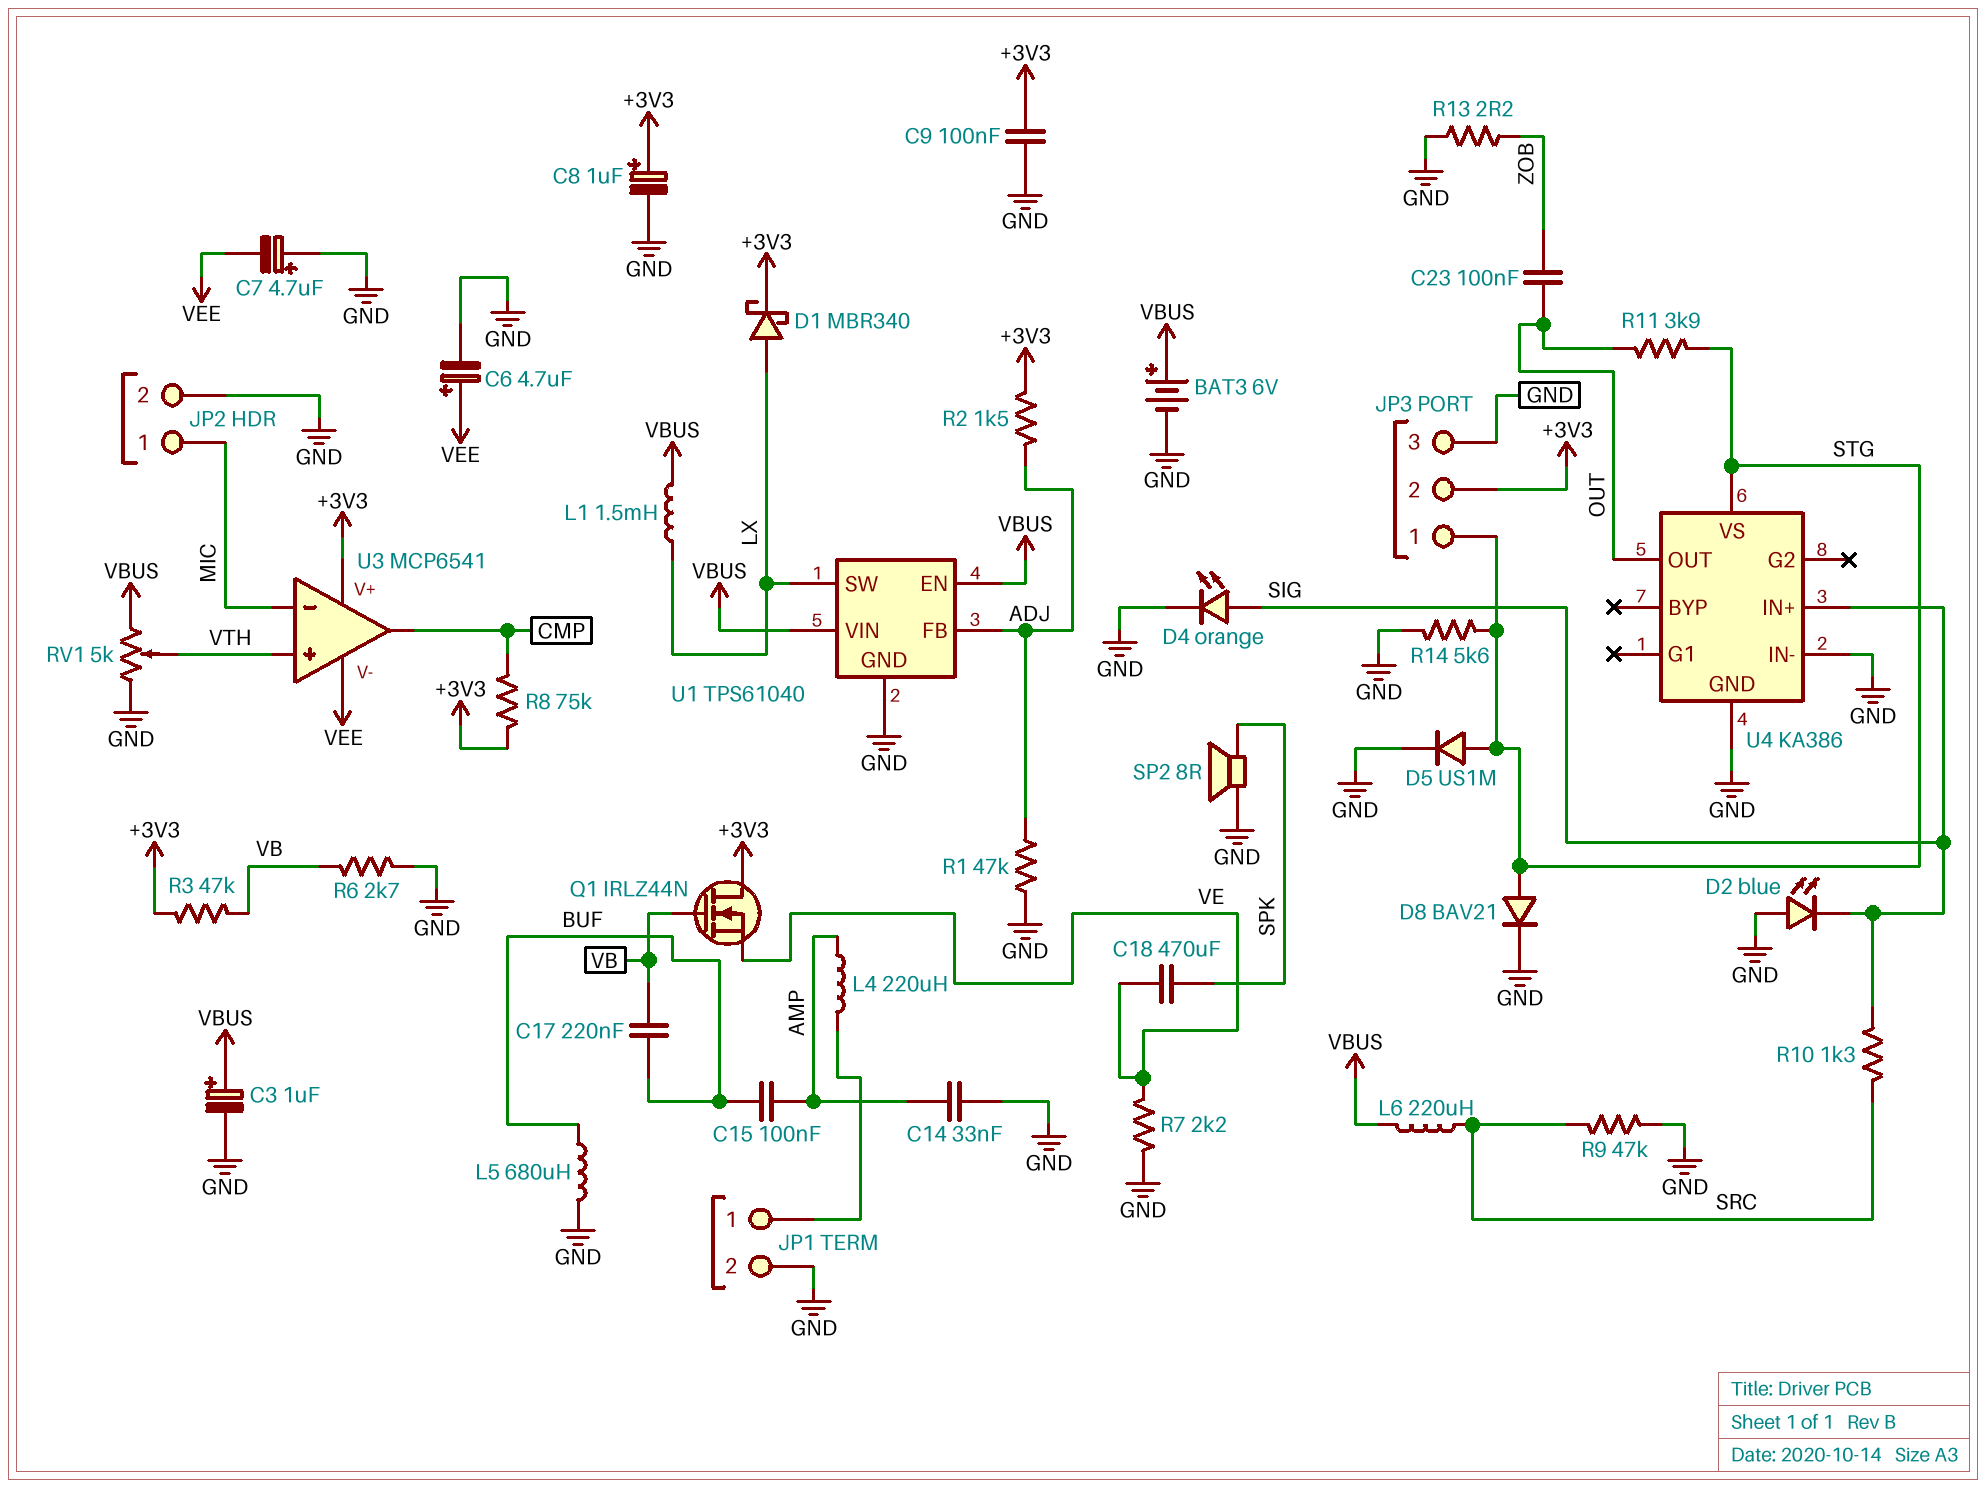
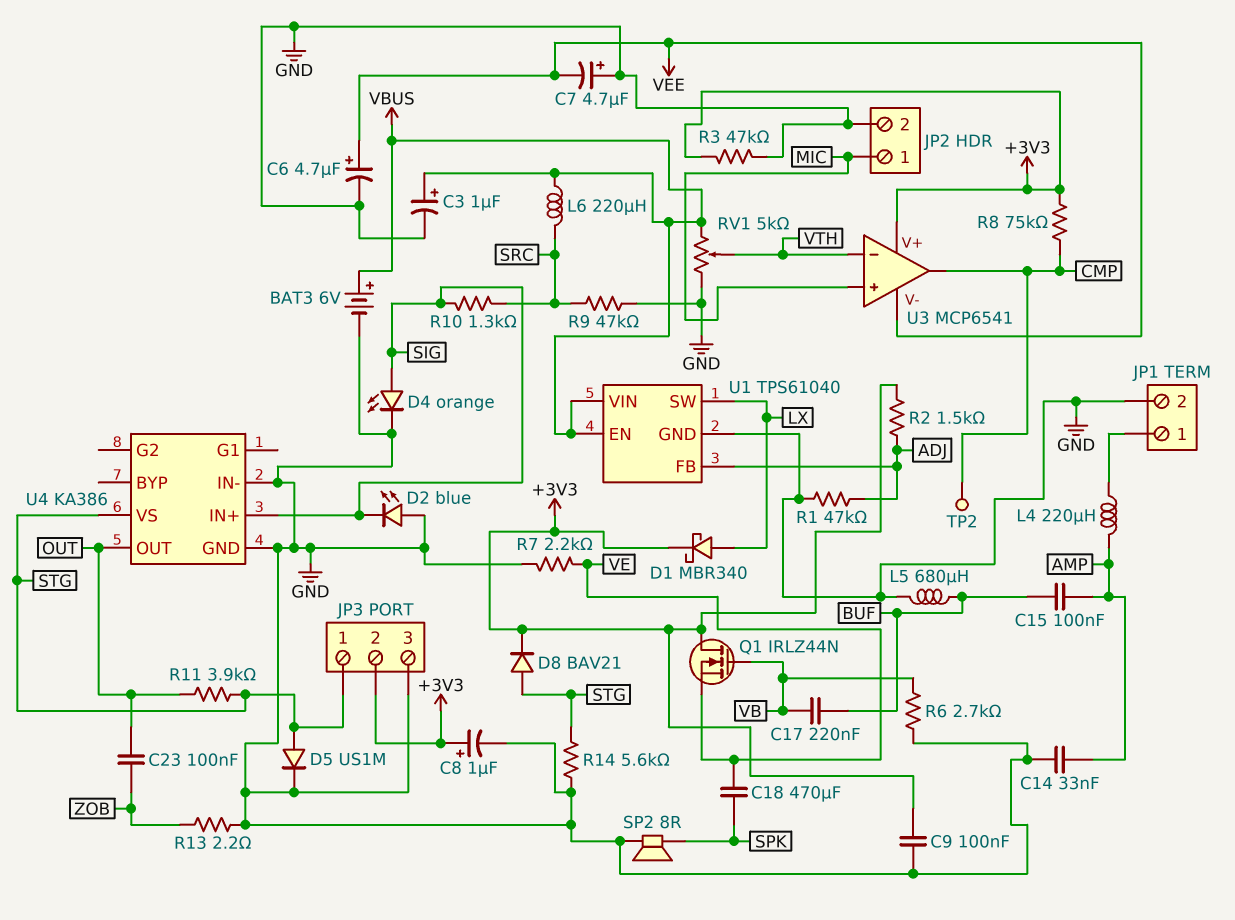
D8: diode BAV21 (A STG, K GND) -> diode BAV21 (A STG, K +3V3)
L1: 1.5mH (LX, VBUS) -> none
R3: 47k (+3V3, VB) -> 47k (+3V3, GND)
TP2: none -> test point (CMP)
U3 pin in+: VTH -> MIC
U3 pin in-: MIC -> VTH

